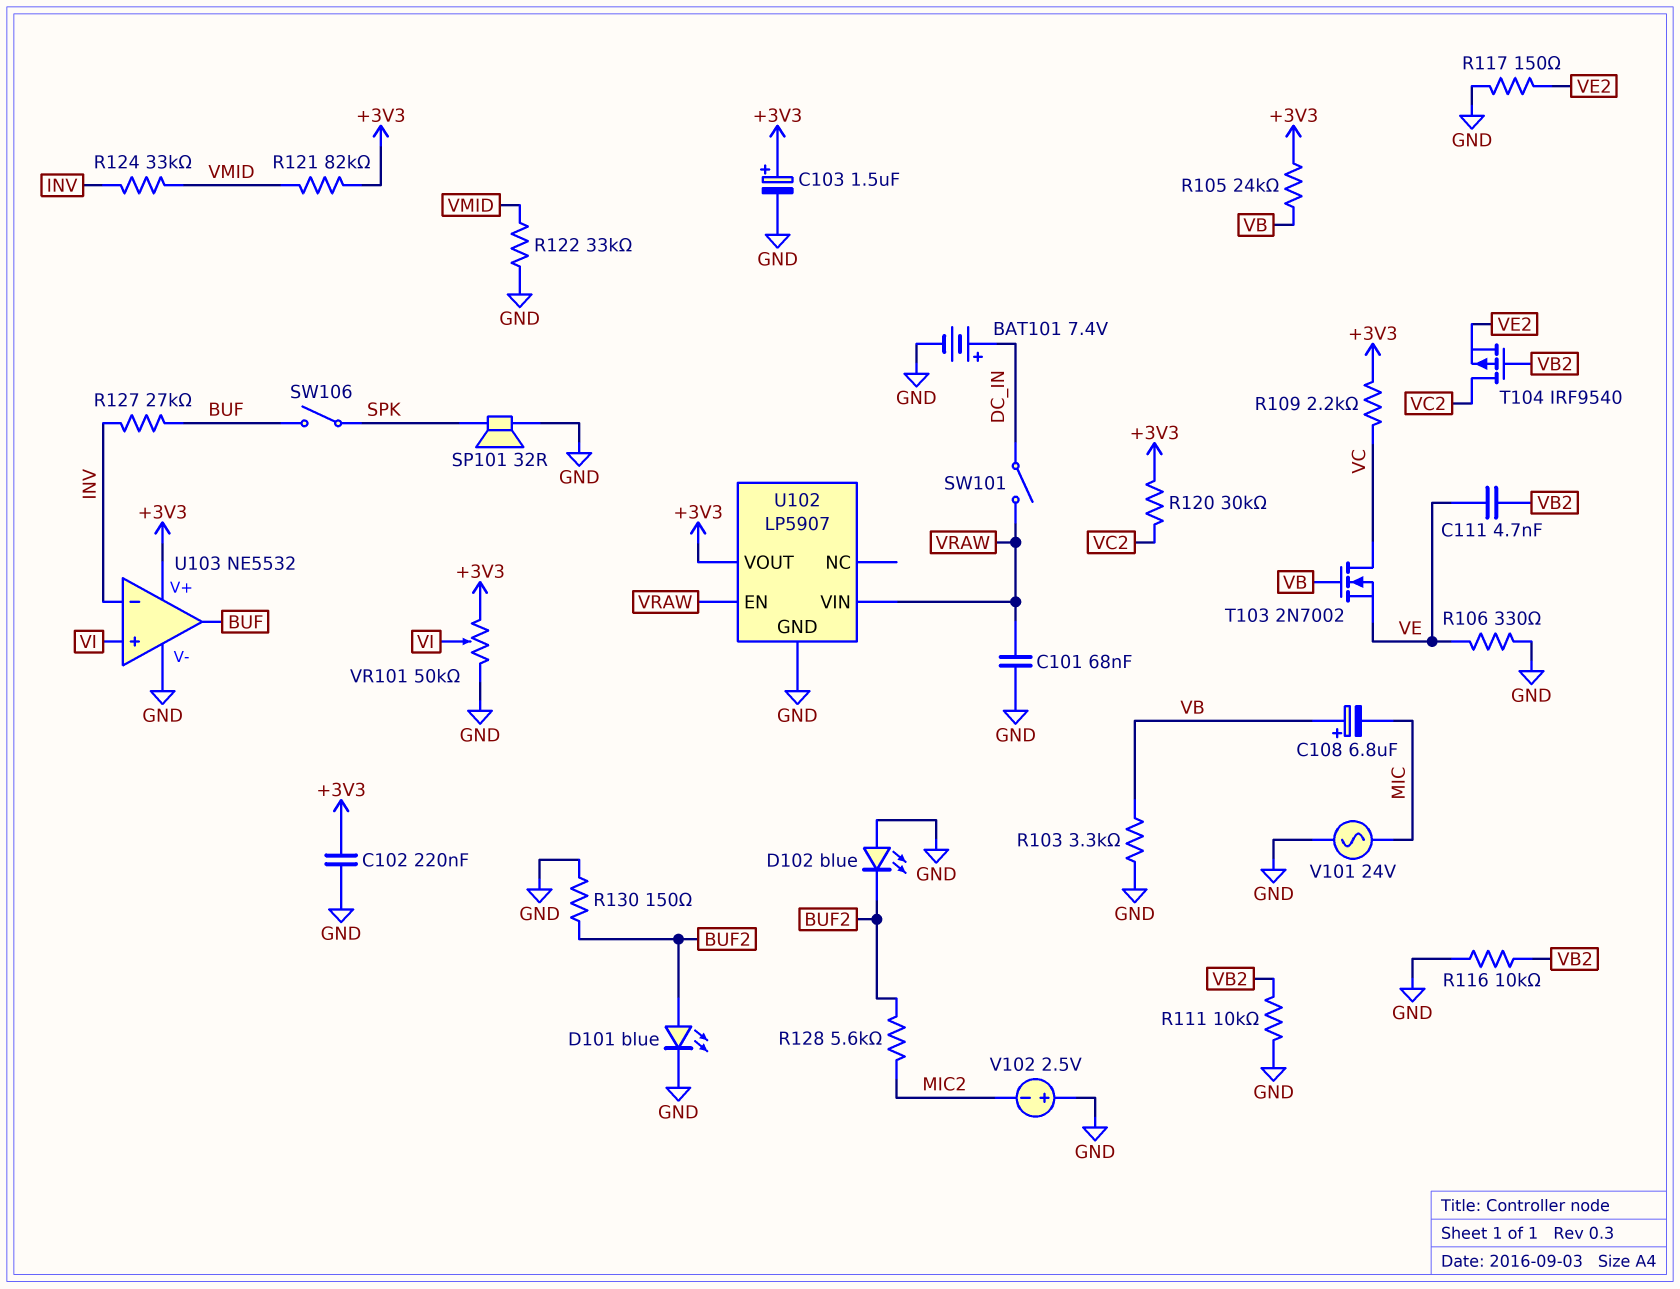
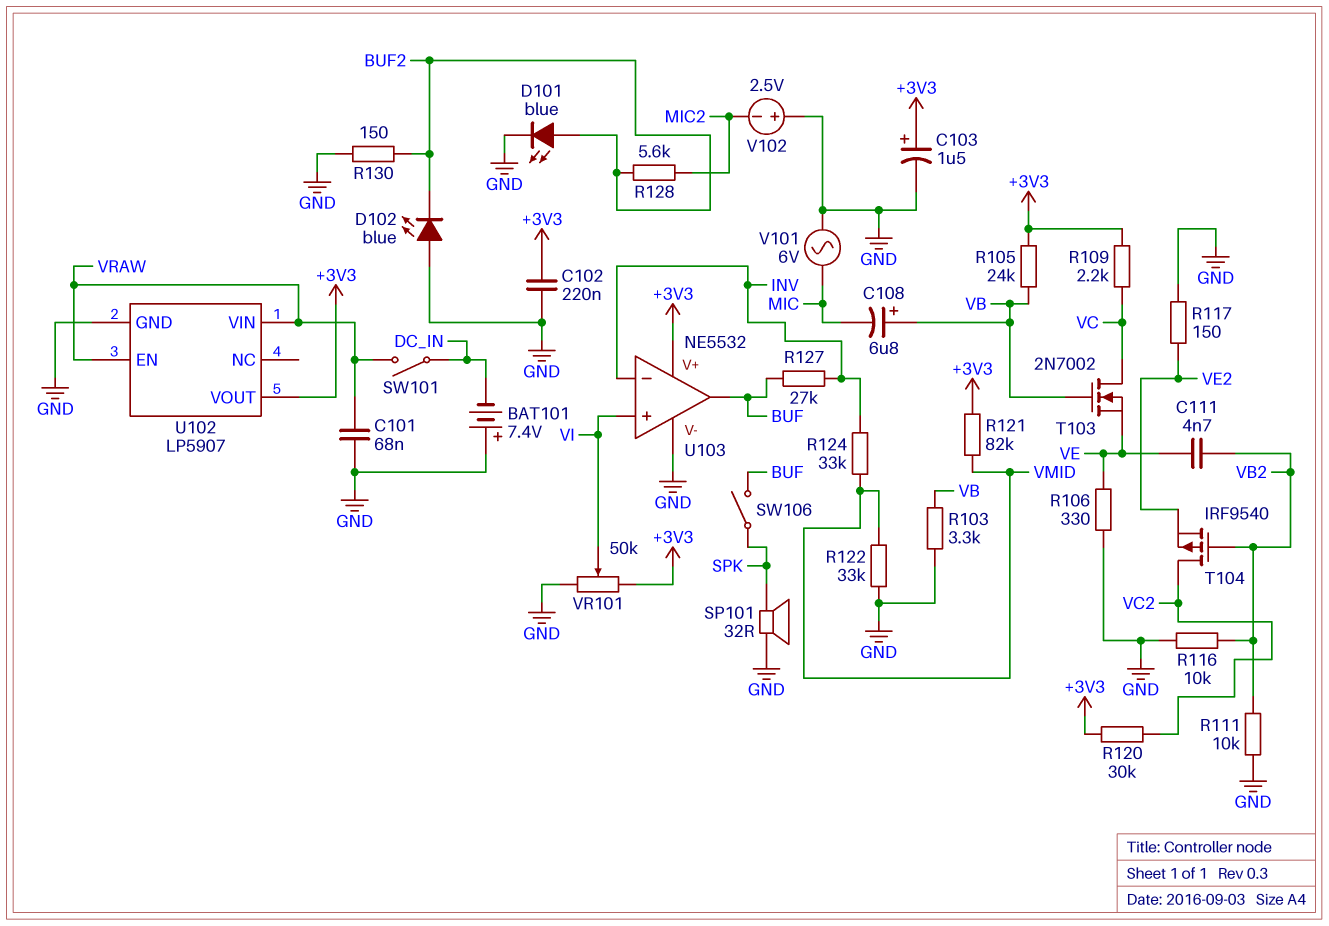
BAT101: 7.4V (plus DC_IN, minus GND) -> 7.4V (plus GND, minus DC_IN)
V101: AC 24V (GND, MIC) -> AC 6V (GND, MIC)

